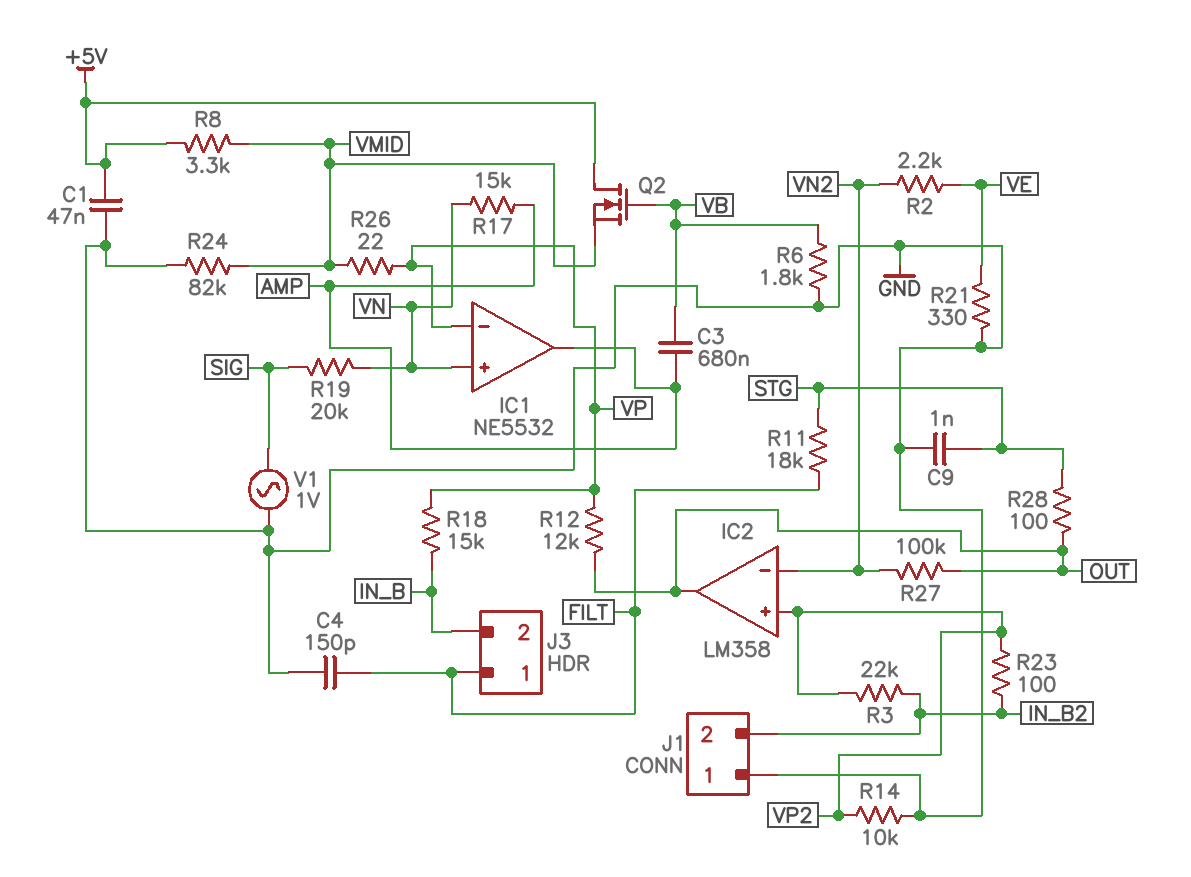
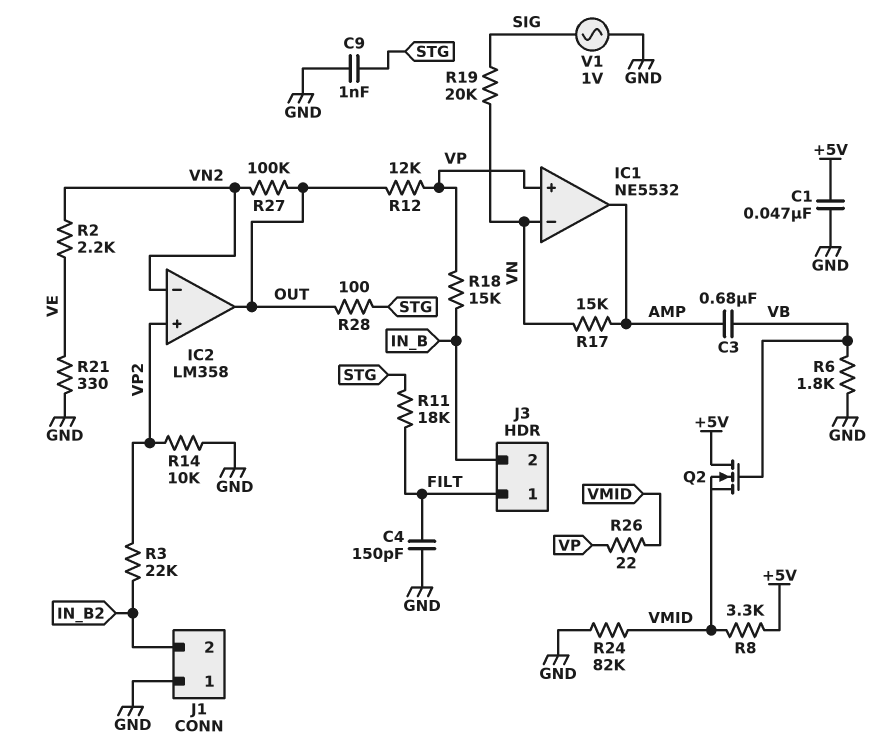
IC1 pin in+: VN -> VP
IC1 pin in-: VP -> VN
R23: 100 (IN_B2, VP2) -> none

